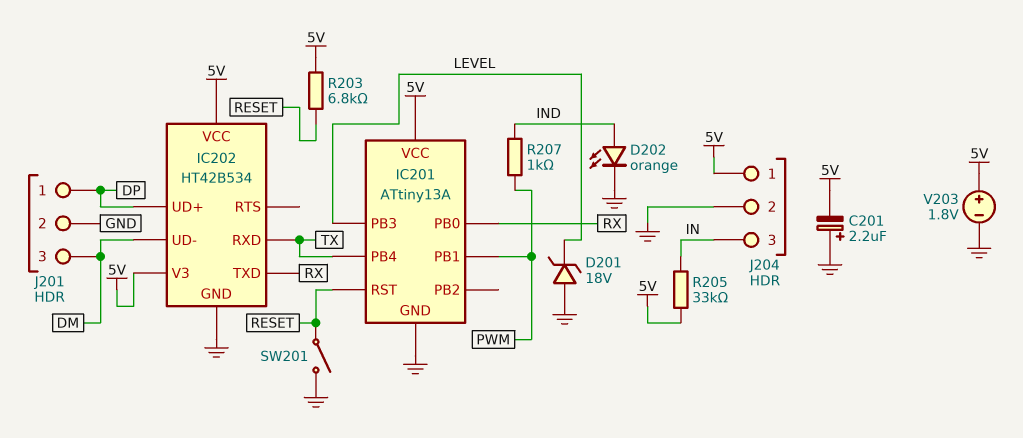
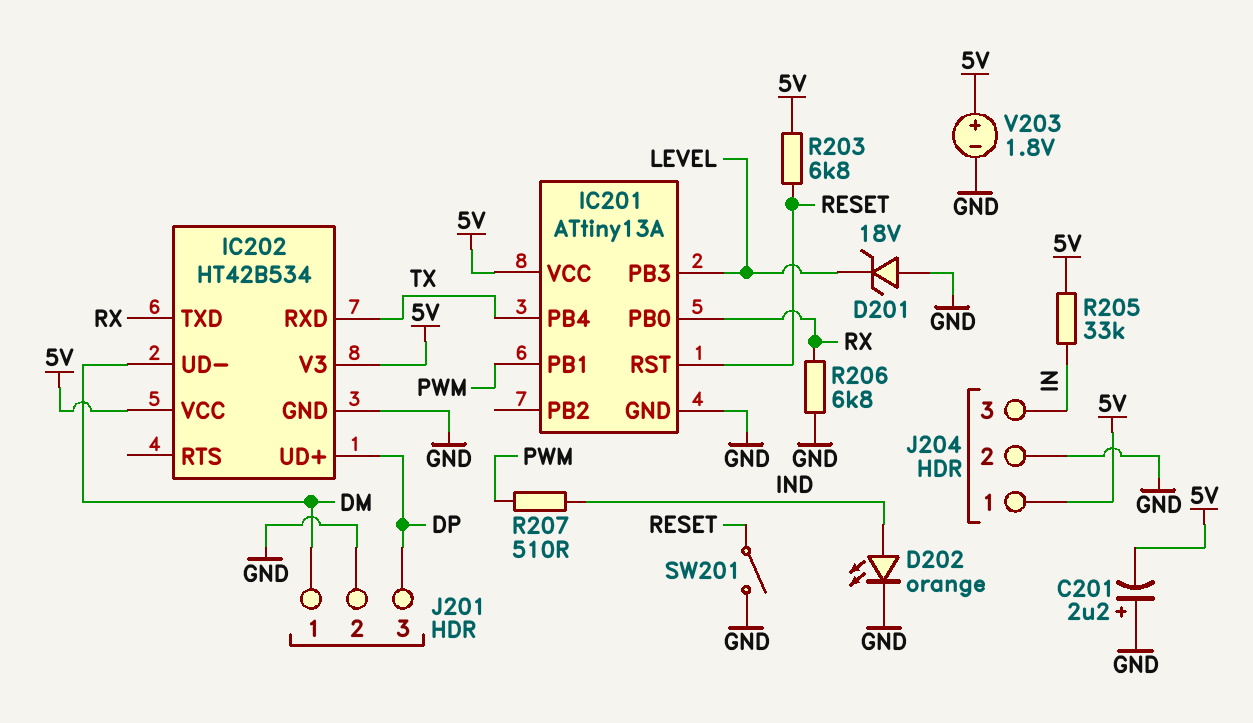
J201 pin 1: DP -> DM
J201 pin 3: DM -> DP
R206: none -> 6.8k (GND, RX)
R207: 1k (IND, PWM) -> 510 (IND, PWM)

